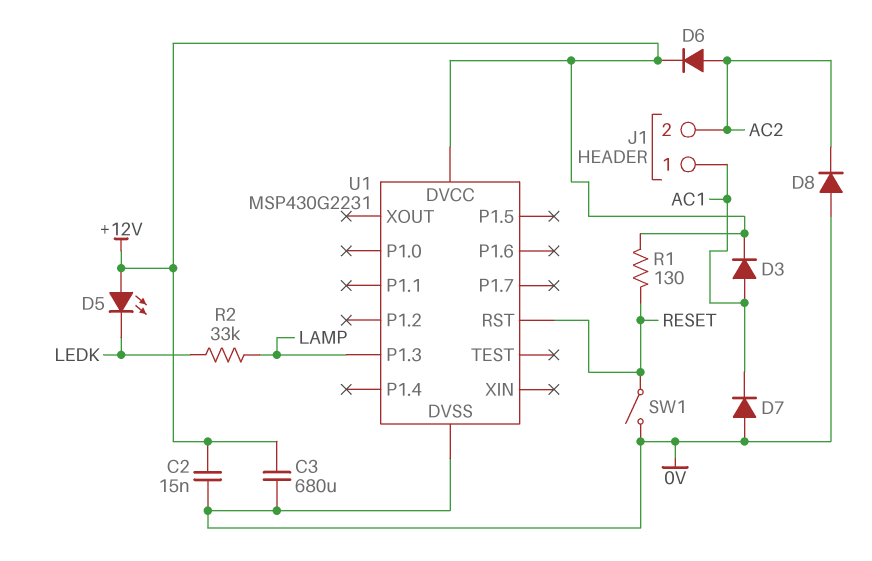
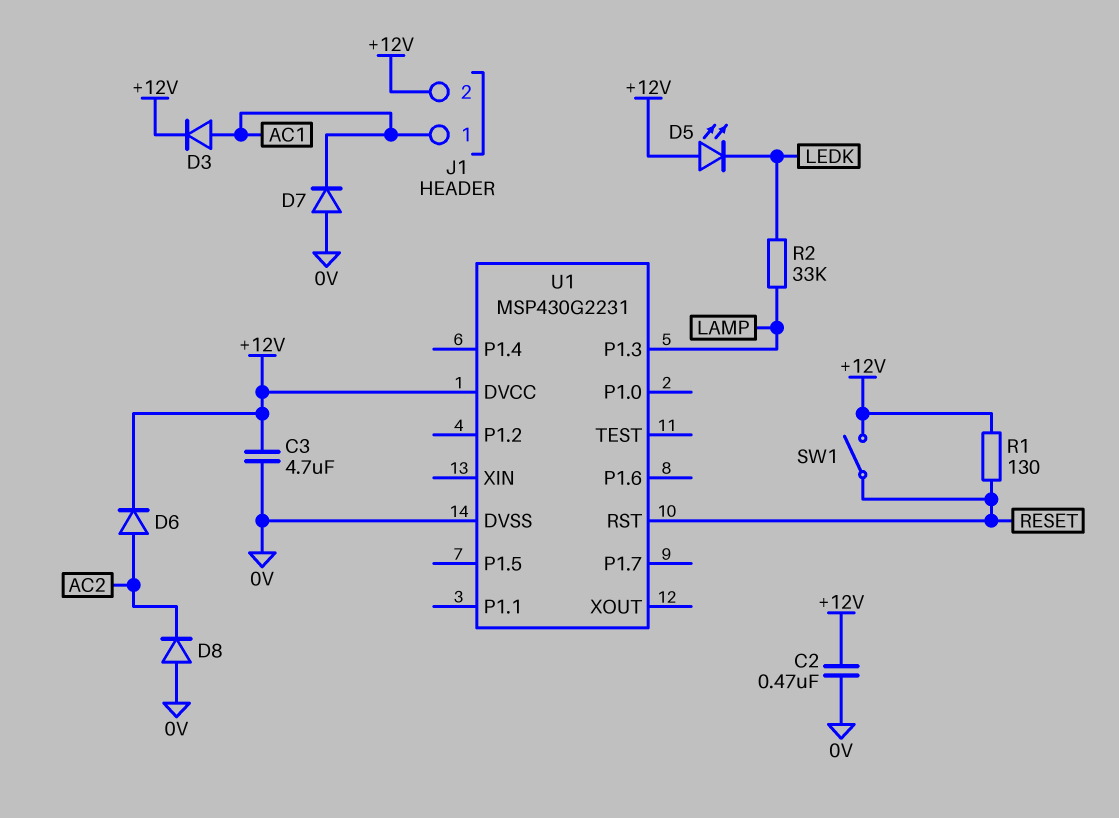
C2: 15nF (+12V, 0V) -> 470nF (+12V, 0V)
C3: 680uF (+12V, 0V) -> 4.7uF (+12V, 0V)
J1 pin 2: AC2 -> +12V
SW1: switch (0V, RESET) -> switch (+12V, RESET)

